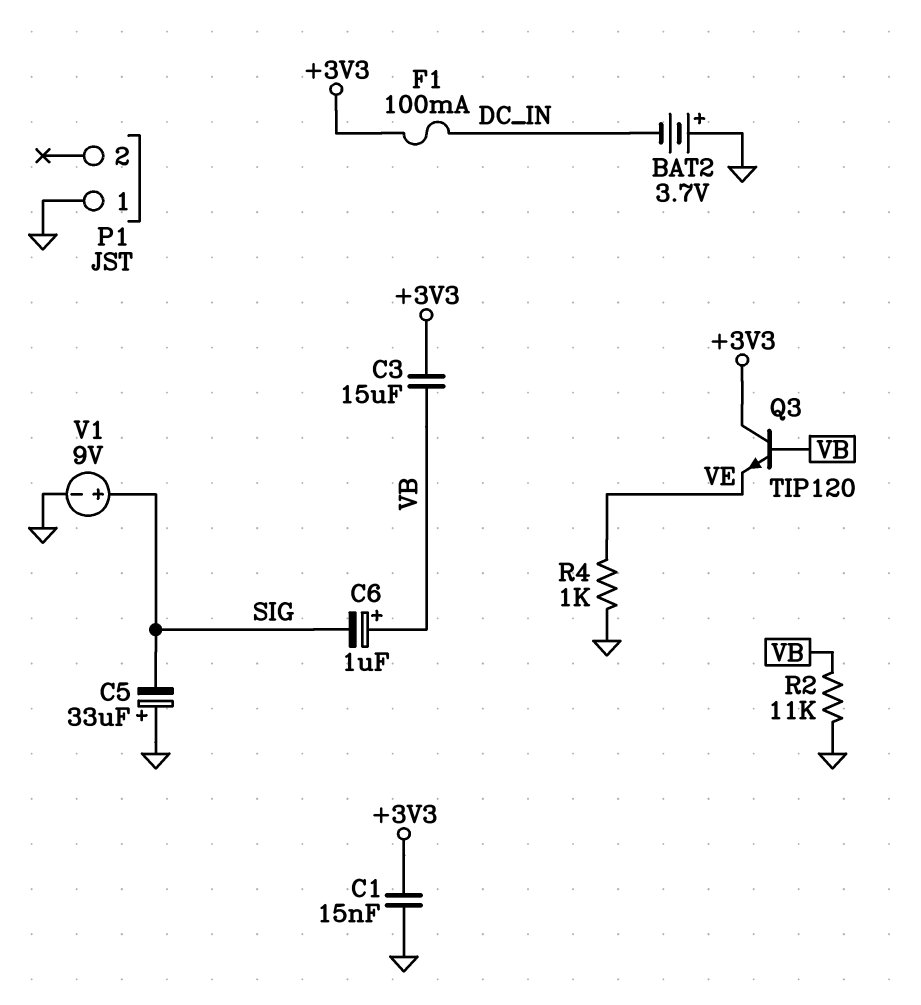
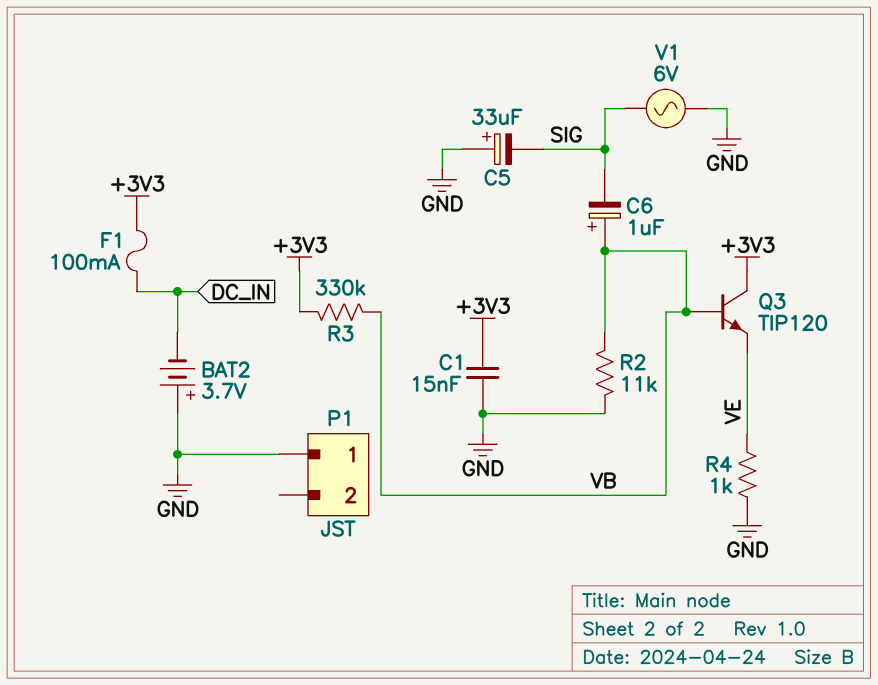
C3: 15uF (+3V3, VB) -> none
R3: none -> 330k (+3V3, VB)
V1: 9V (plus SIG, minus GND) -> AC 6V (GND, SIG)

